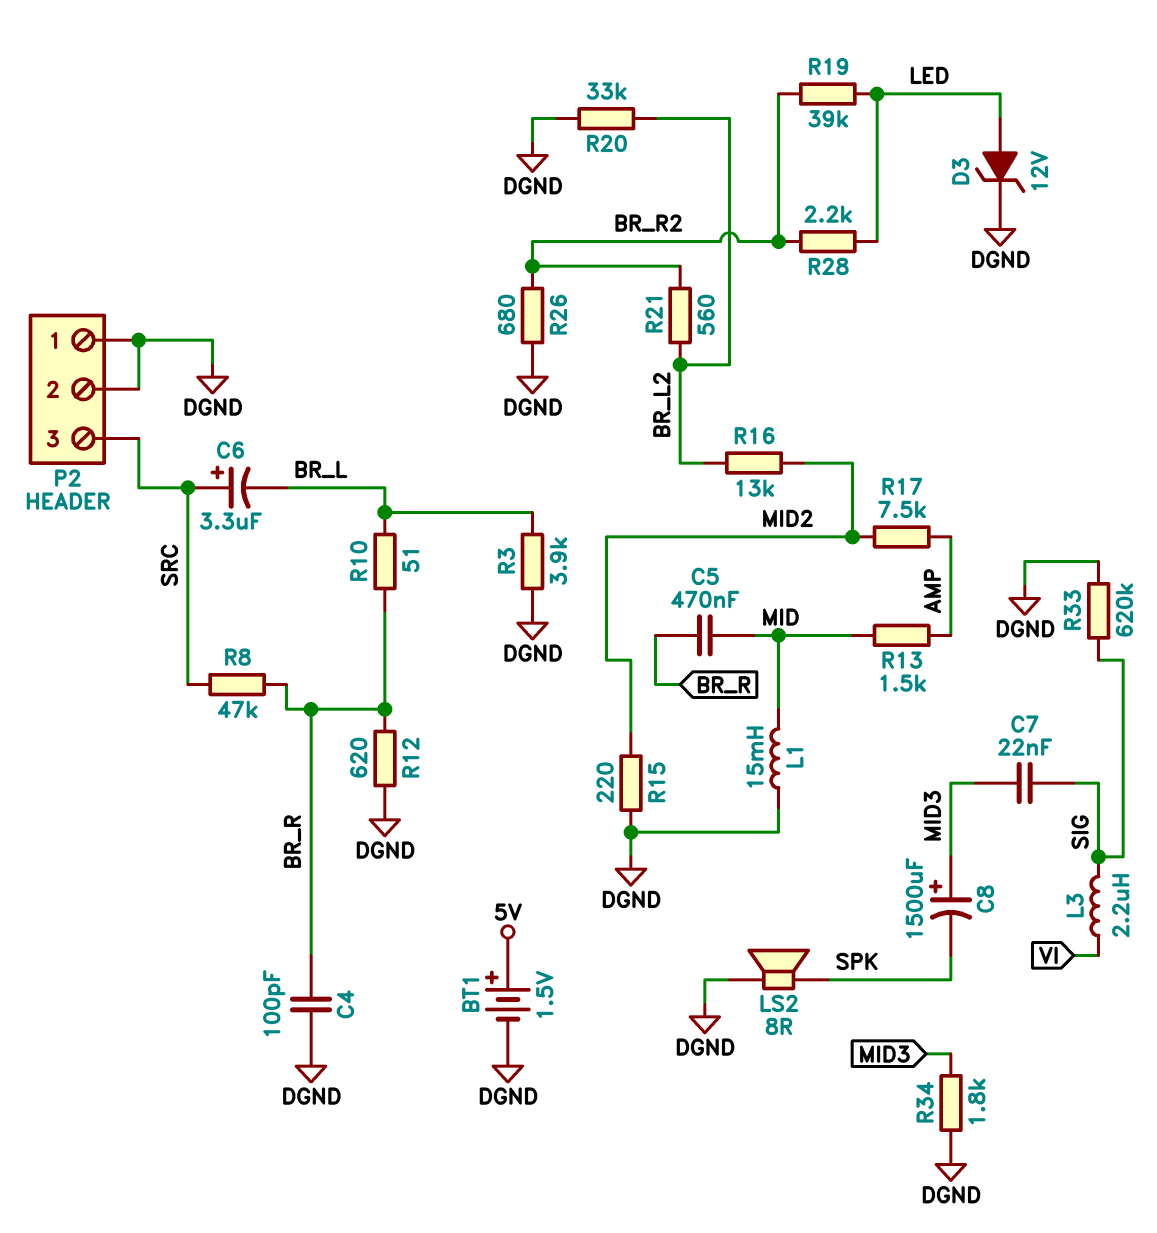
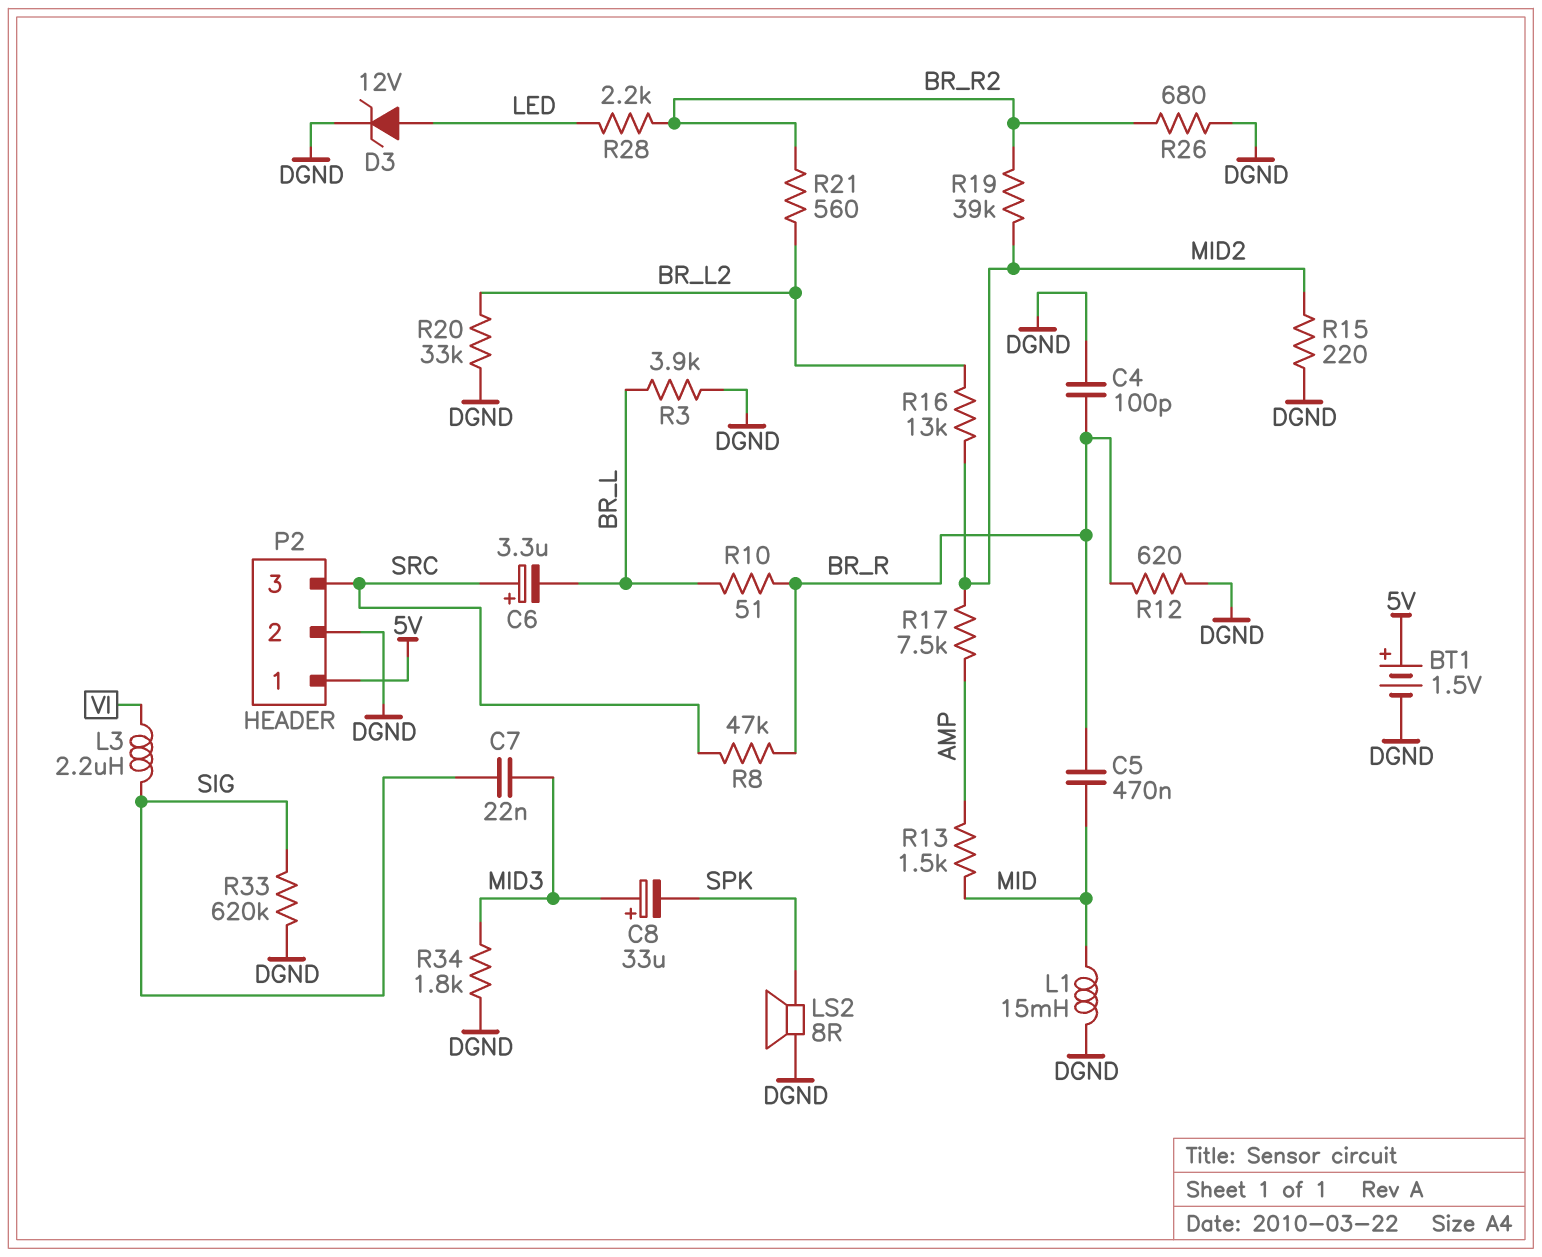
C8: 1500uF (plus MID3, minus SPK) -> 33uF (plus MID3, minus SPK)
P2 pin 1: DGND -> 5V
R19: 39k (BR_R2, LED) -> 39k (BR_R2, MID2)

